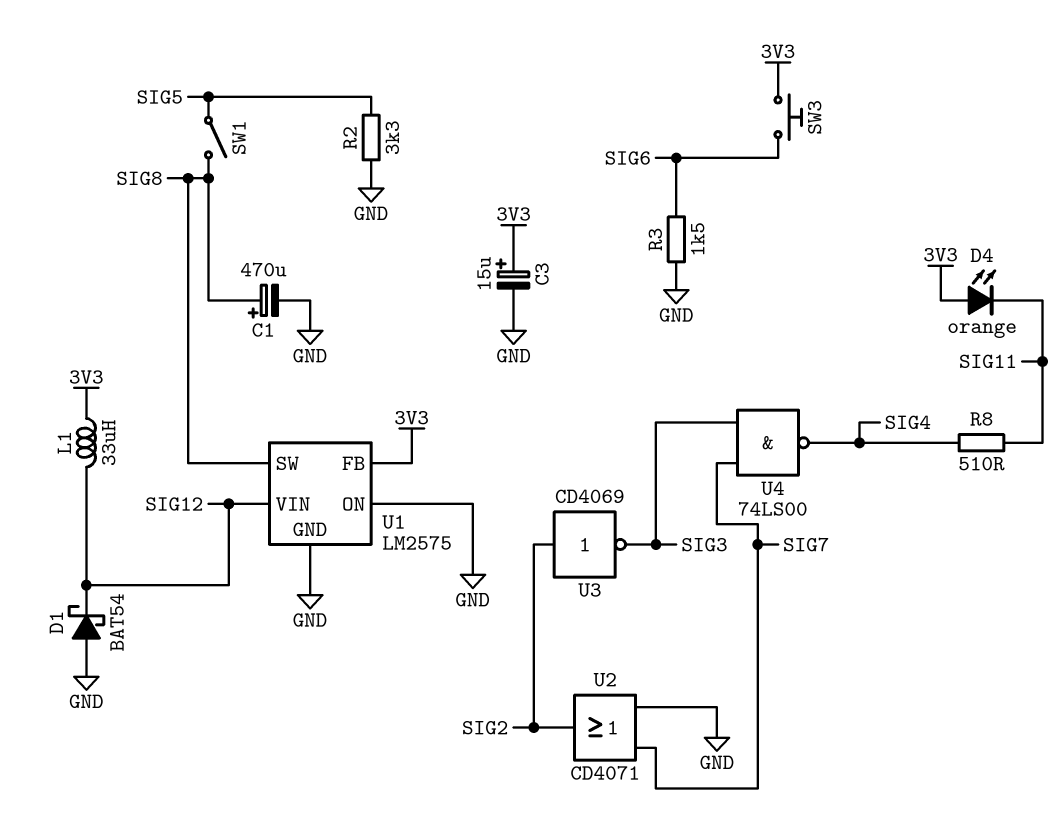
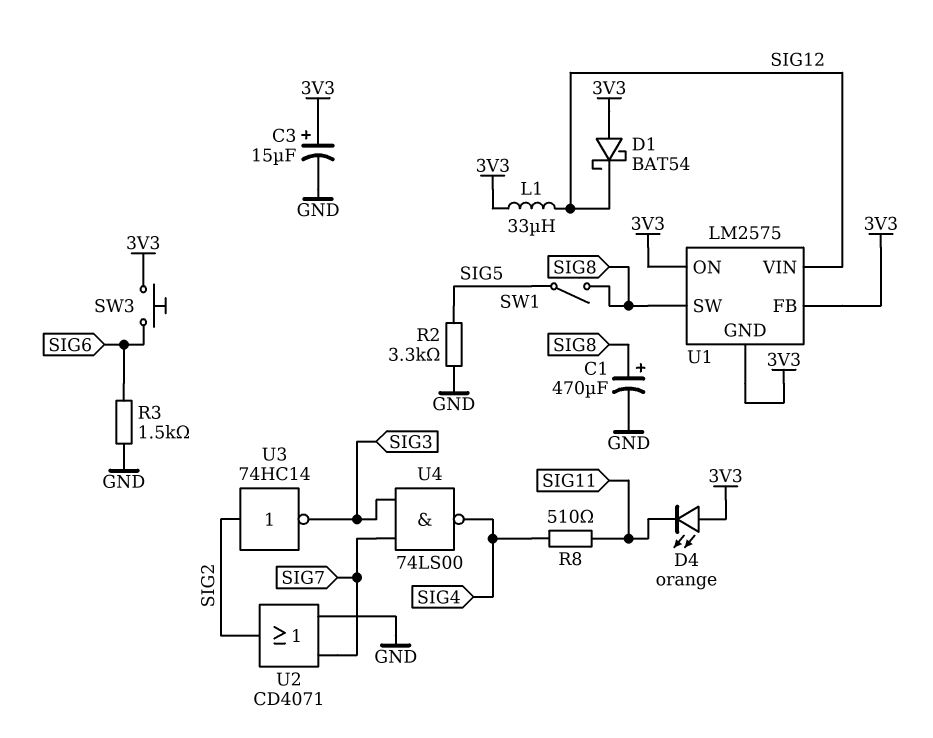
D1: schottky BAT54 (A GND, K SIG12) -> schottky BAT54 (A 3V3, K SIG12)
U1 pin GND: GND -> 3V3
U1 pin ON: GND -> 3V3
U3: NOT CD4069 (in SIG2, out SIG3) -> NOT 74HC14 (in SIG2, out SIG3)

